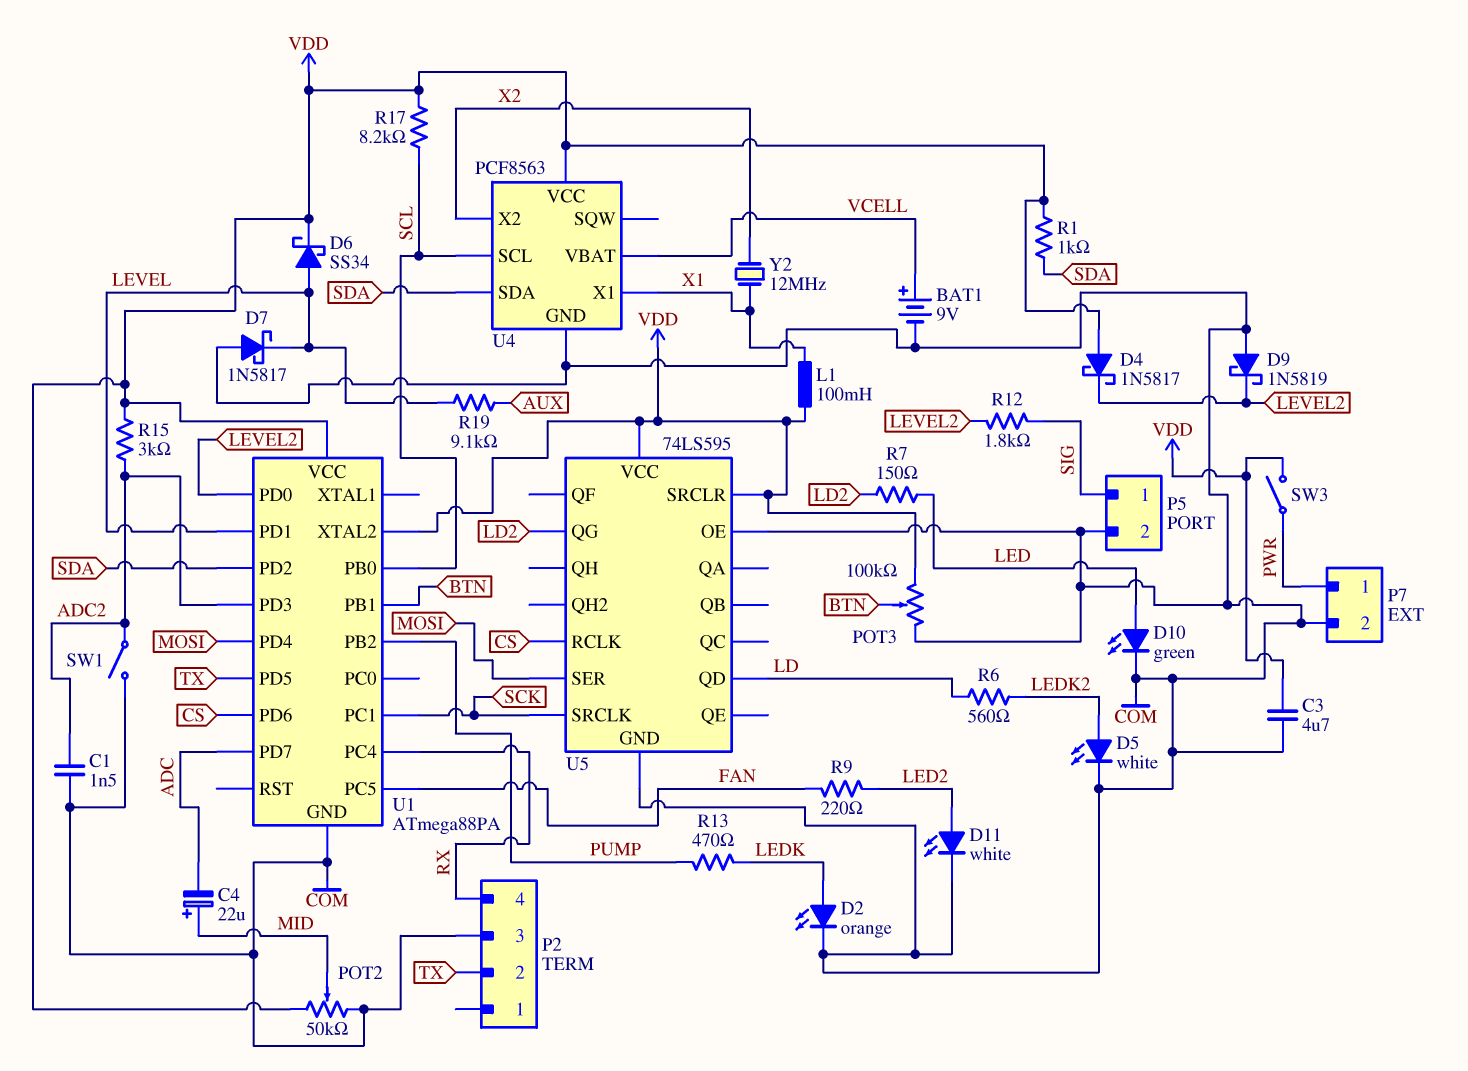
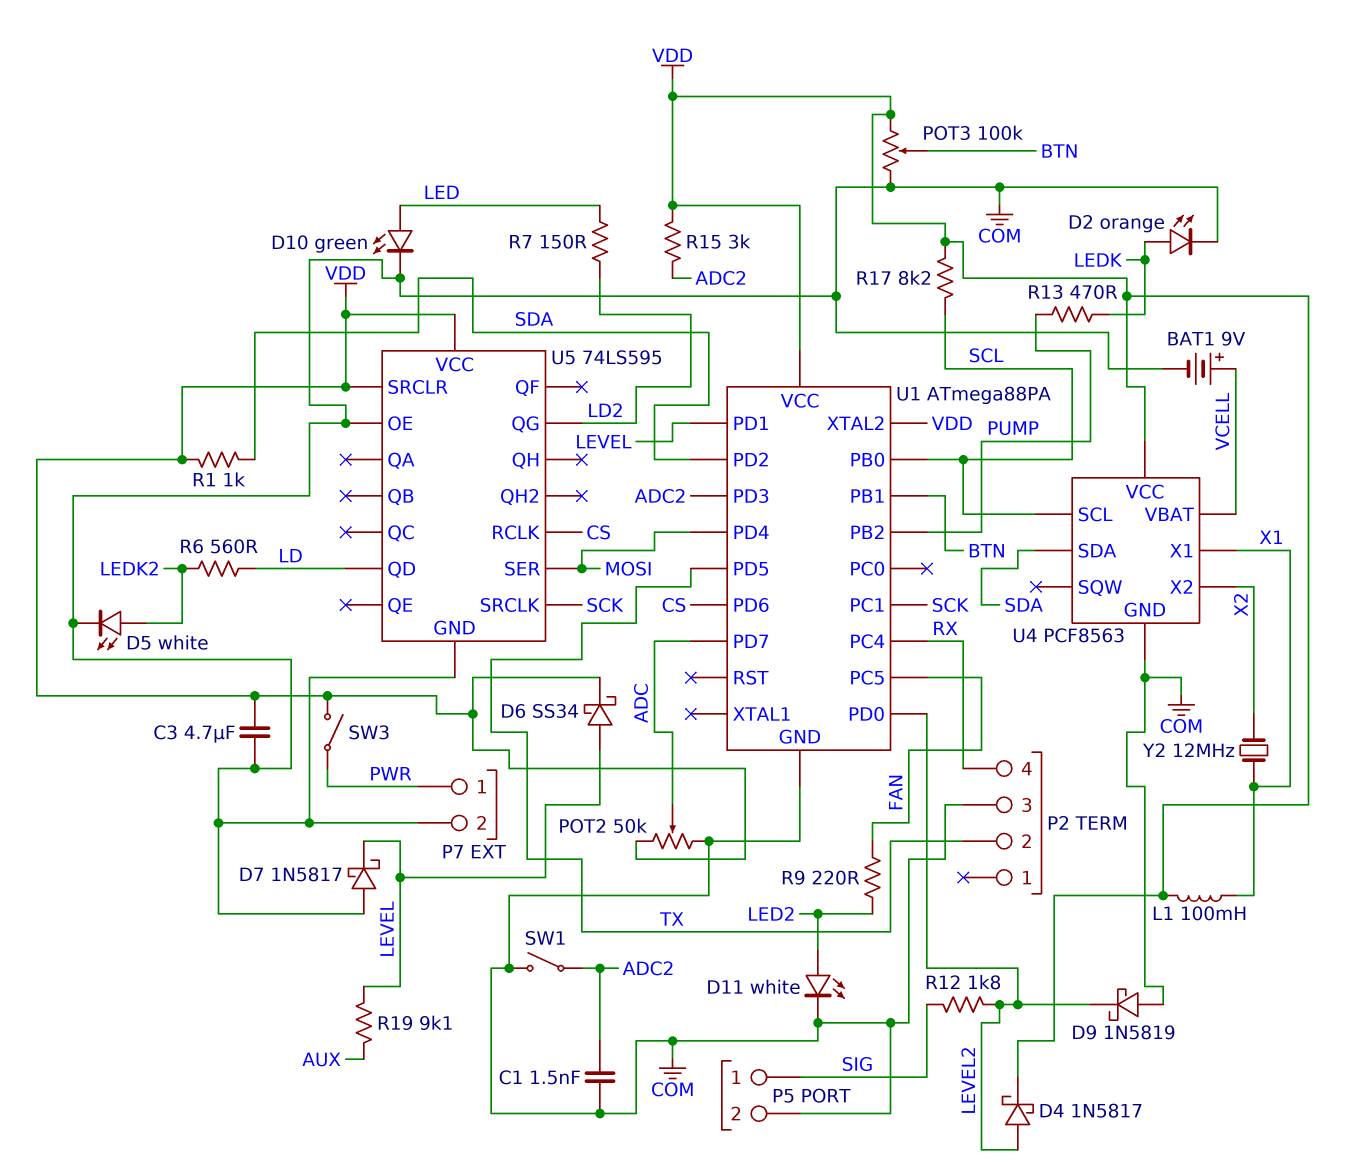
C4: 22uF (plus MID, minus ADC) -> none
D4: schottky 1N5817 (A VDD, K LEVEL2) -> schottky 1N5817 (A LEVEL2, K VDD)
POT2: 50k (COM, VDD, wiper MID) -> 50k (COM, VDD, wiper ADC)

